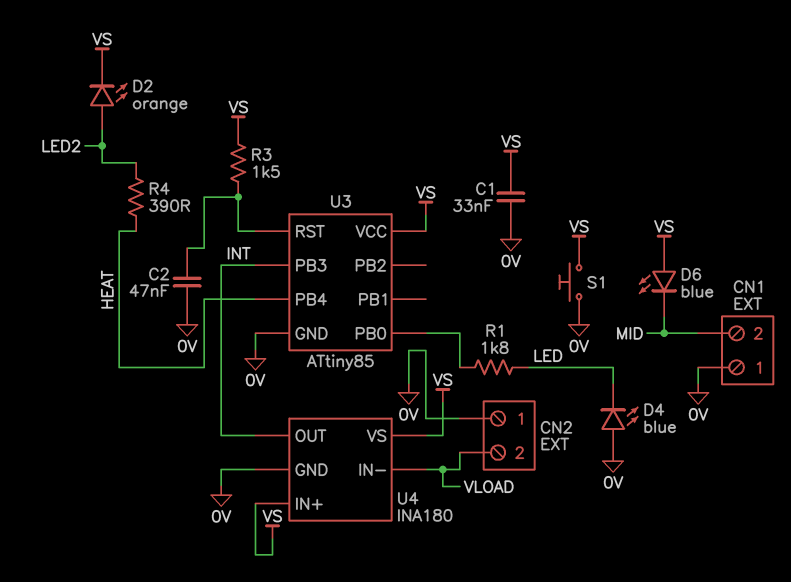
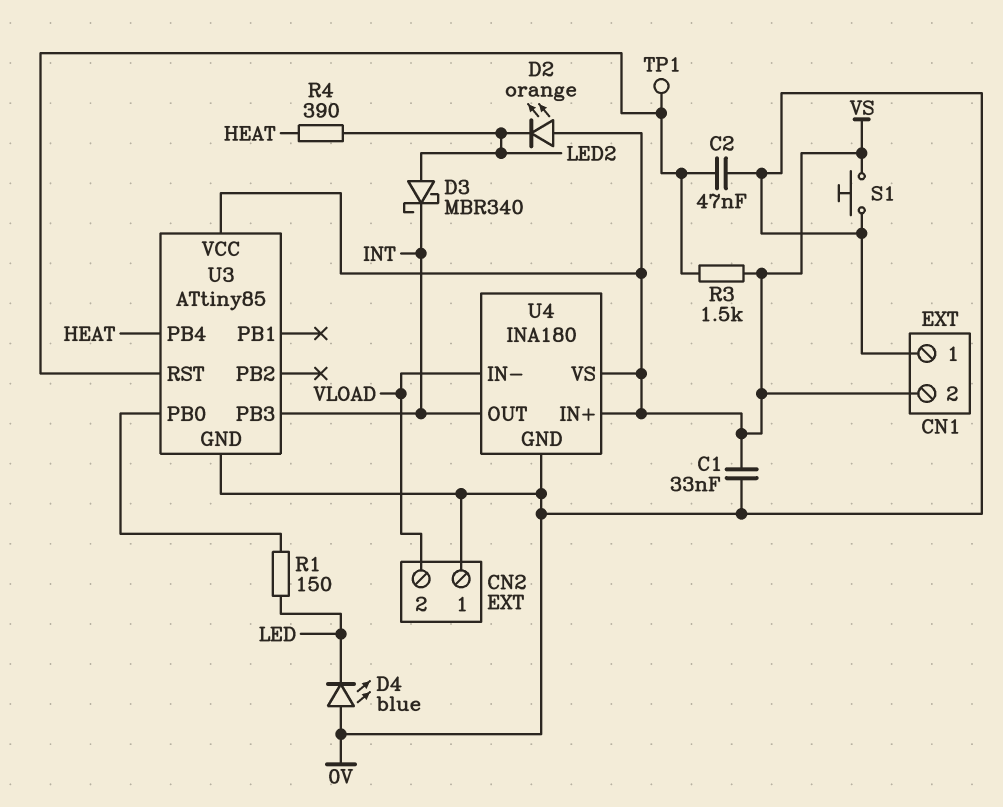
CN1 pin 2: MID -> VS
D2: LED orange (A LED2, K VS) -> LED orange (A VS, K LED2)
D3: none -> schottky MBR340 (A LED2, K INT)
D6: LED blue (A VS, K MID) -> none
R1: 1.8k (LED, U3/PB0) -> 150 (LED, U3/PB0)
TP1: none -> test point (U3/RST)

